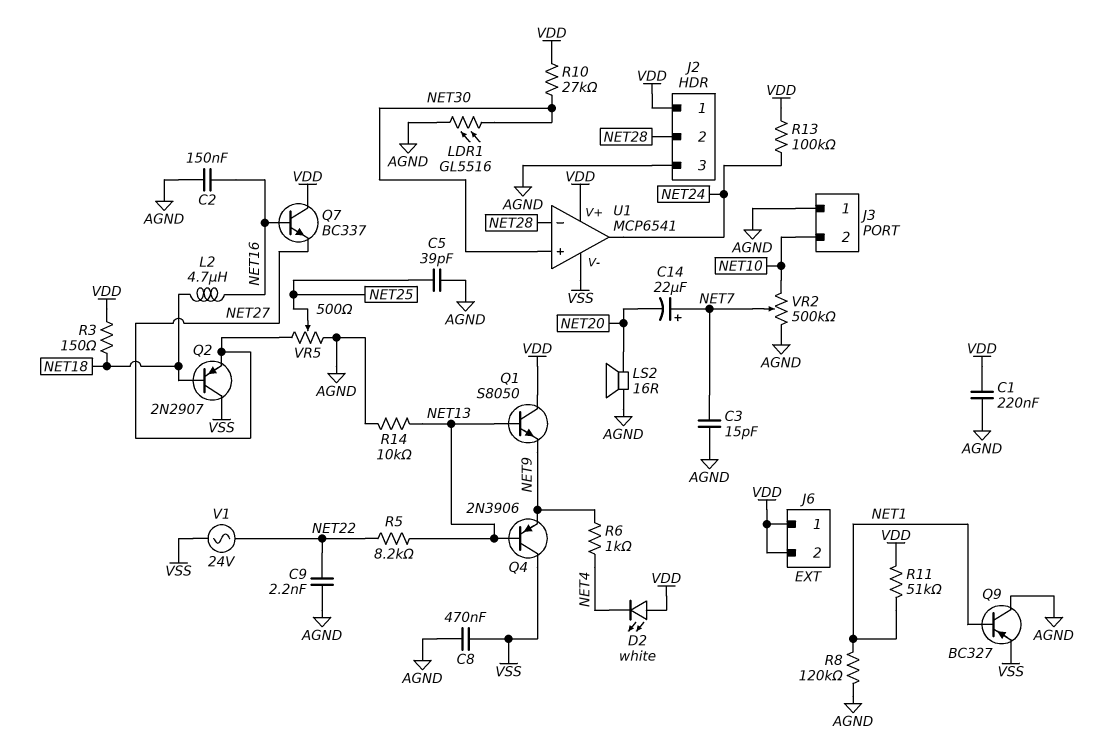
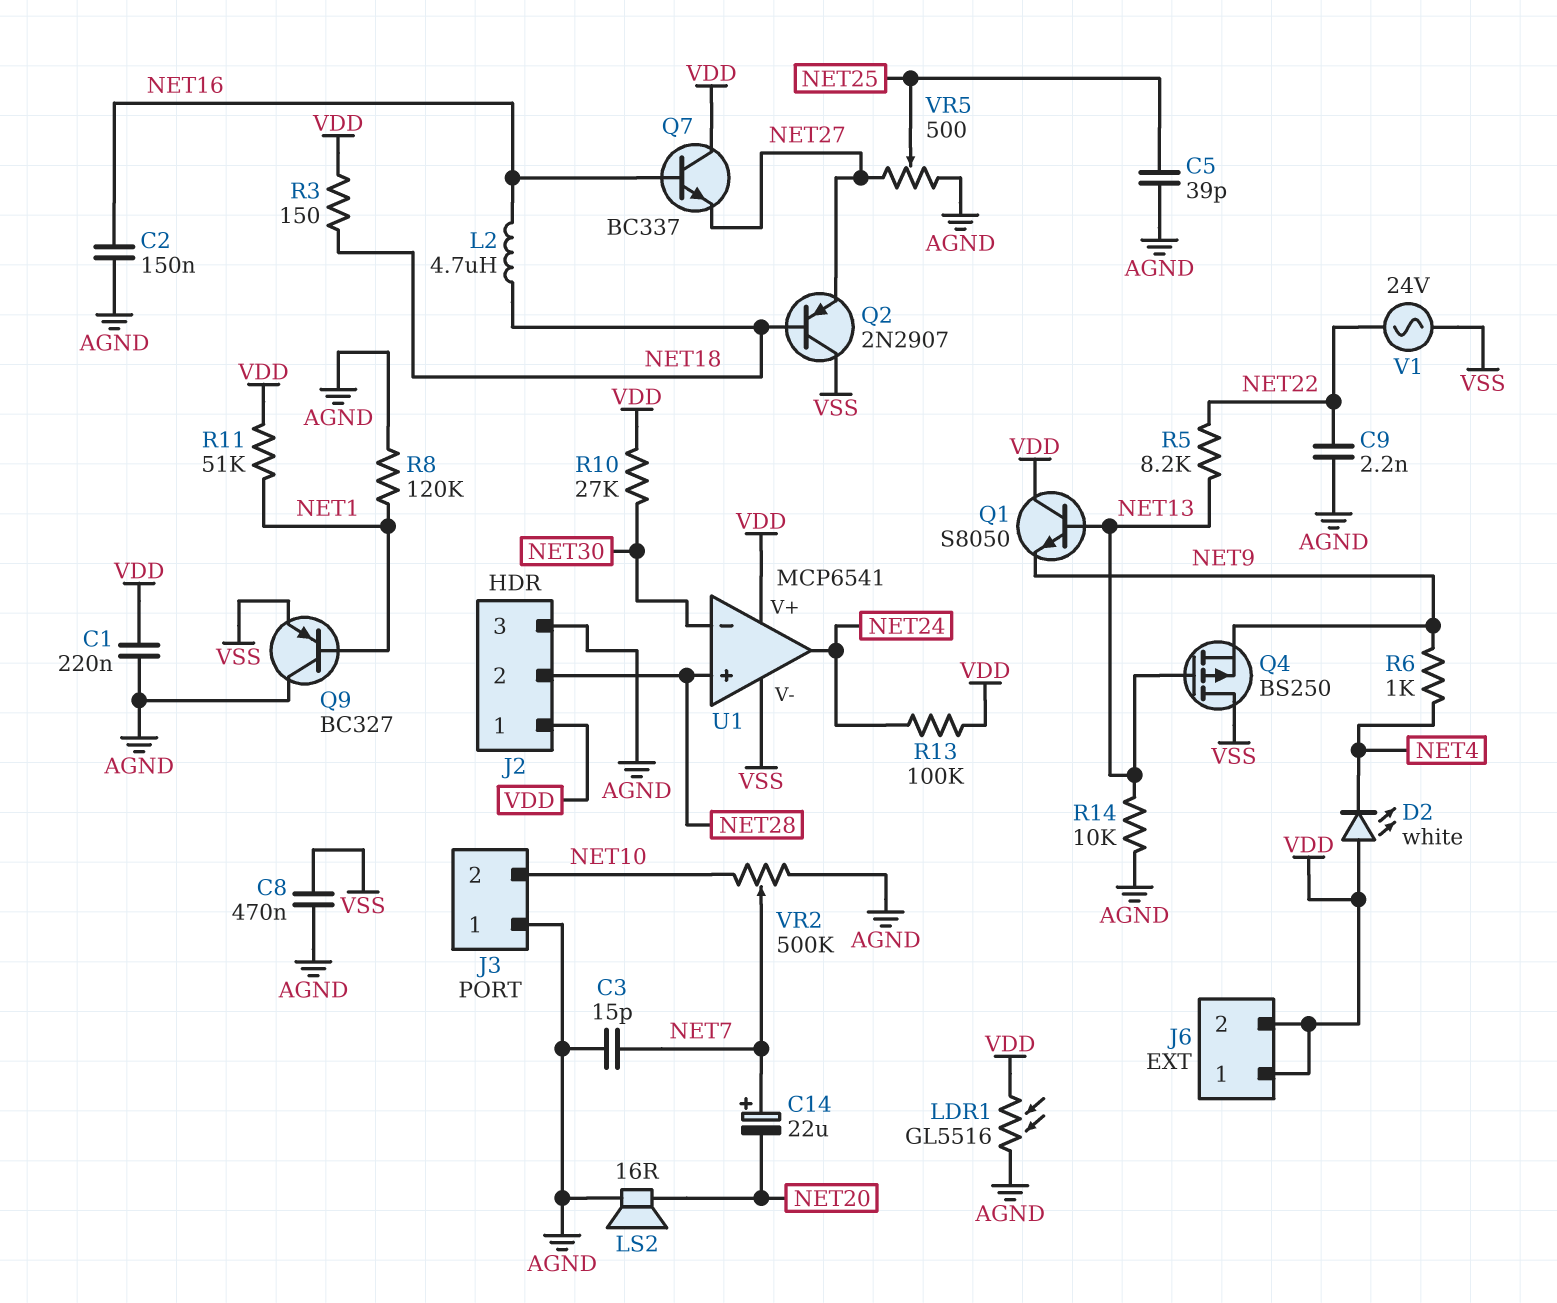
LDR1: GL5516 (AGND, NET30) -> GL5516 (AGND, VDD)
Q4: PNP 2N3906 (B NET13, C VSS, E NET9) -> PMOS BS250 (G NET13, D VSS, S NET9)
U1 pin in+: NET30 -> NET28
U1 pin in-: NET28 -> NET30

